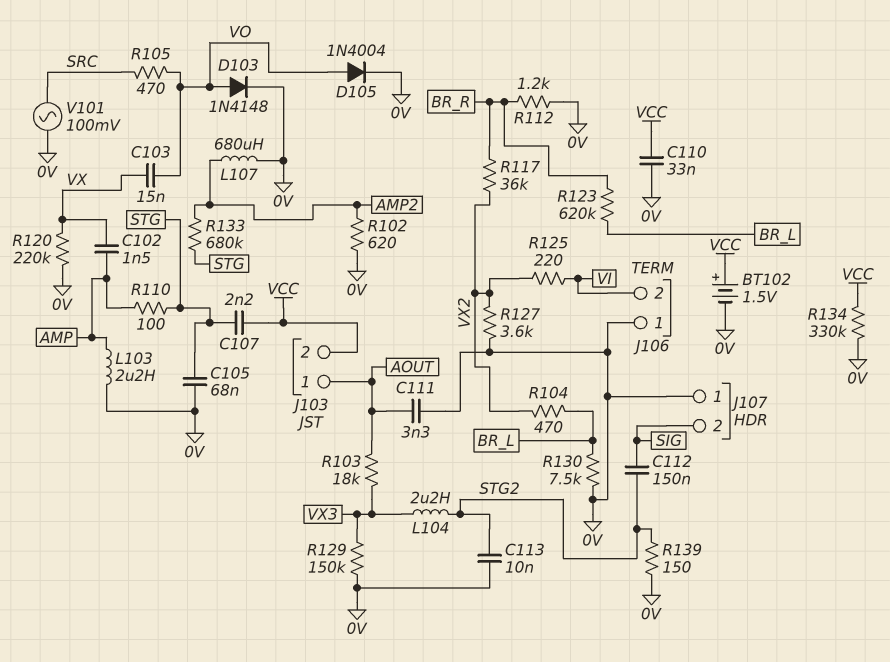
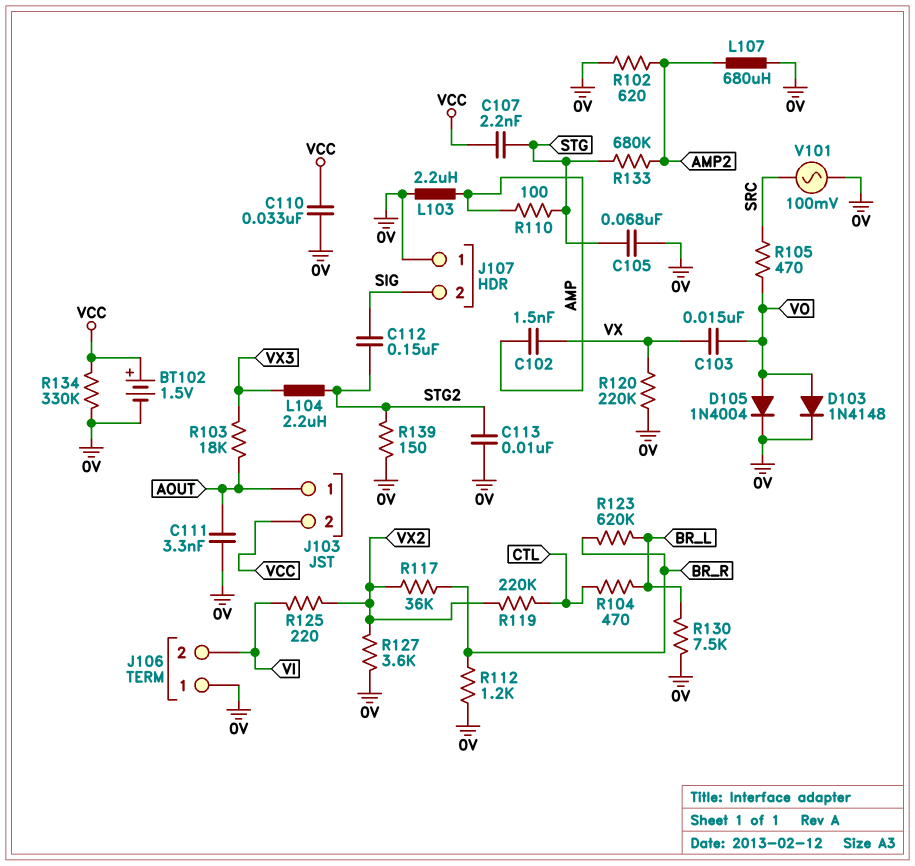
R104: 470 (BR_L, VX2) -> 470 (BR_L, CTL)
R119: none -> 220k (CTL, VX2)
R129: 150k (0V, VX3) -> none

